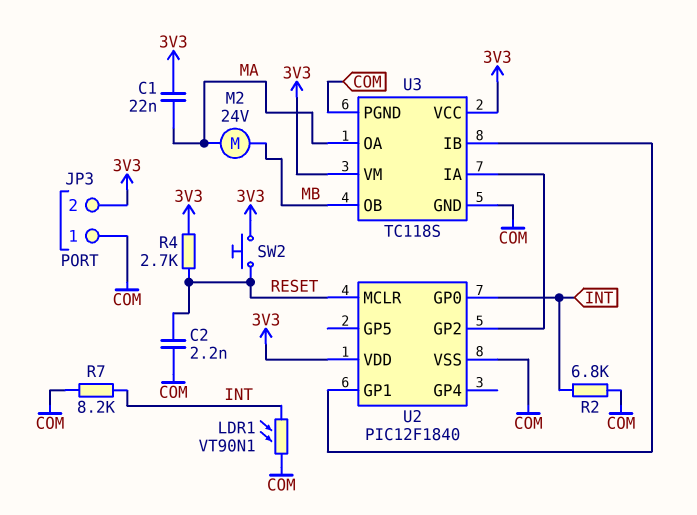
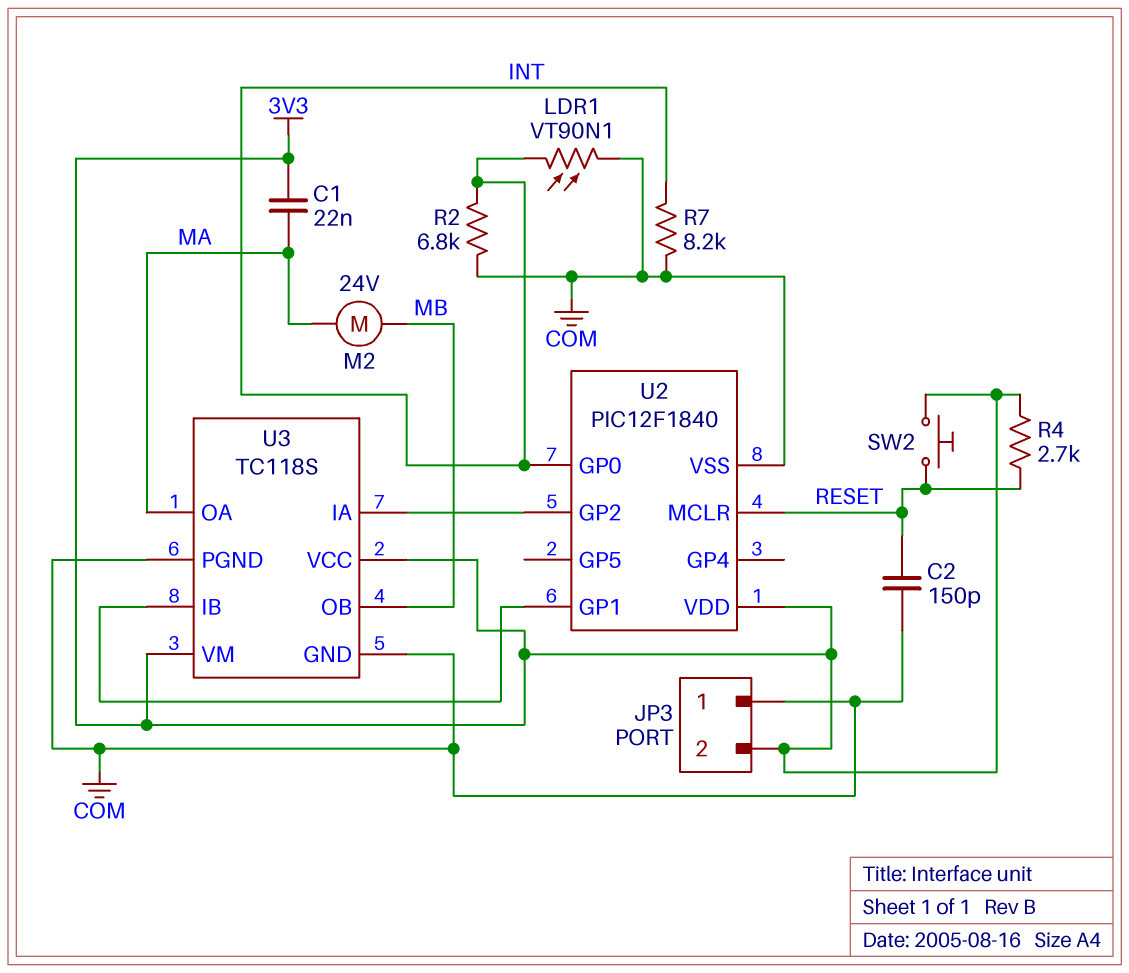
C2: 2.2nF (COM, RESET) -> 150pF (COM, RESET)

